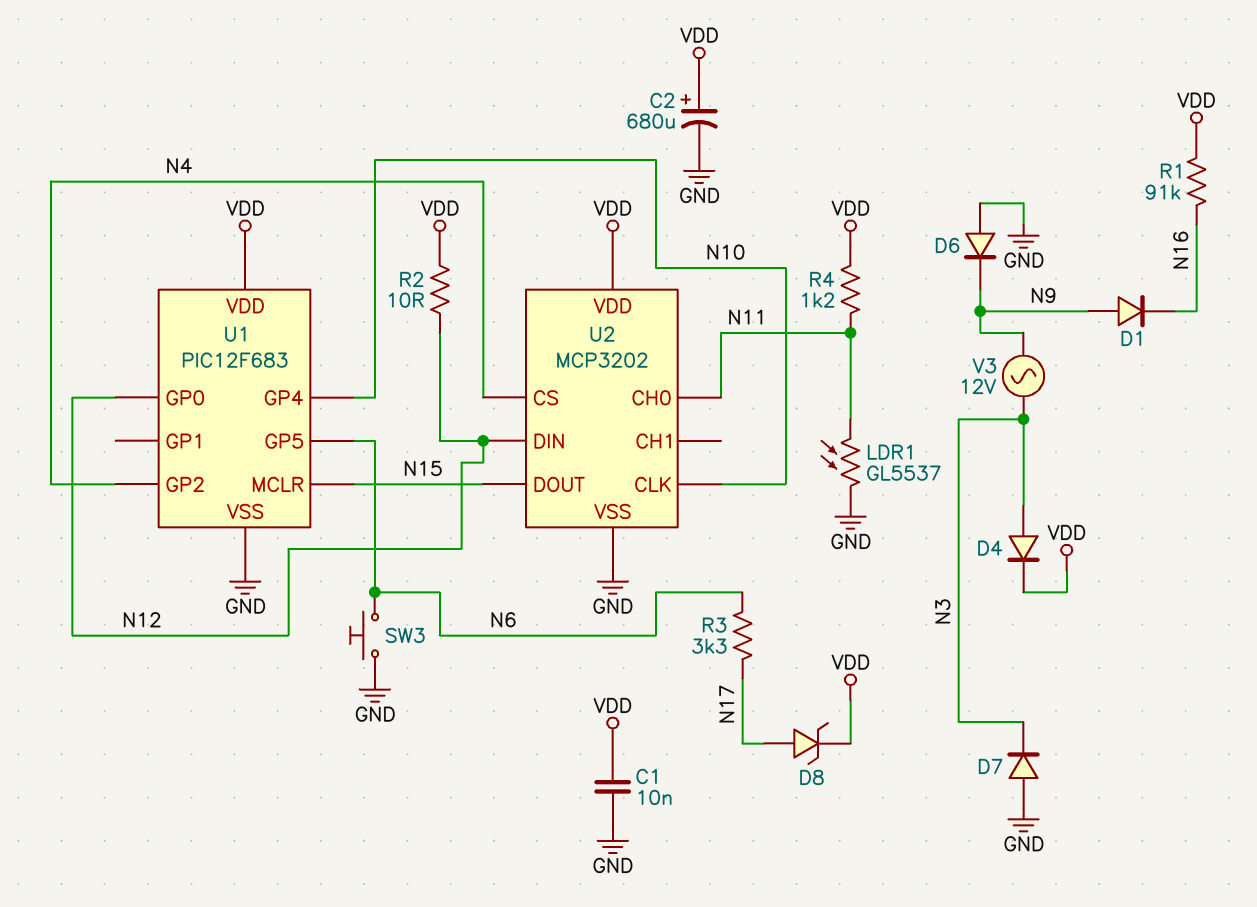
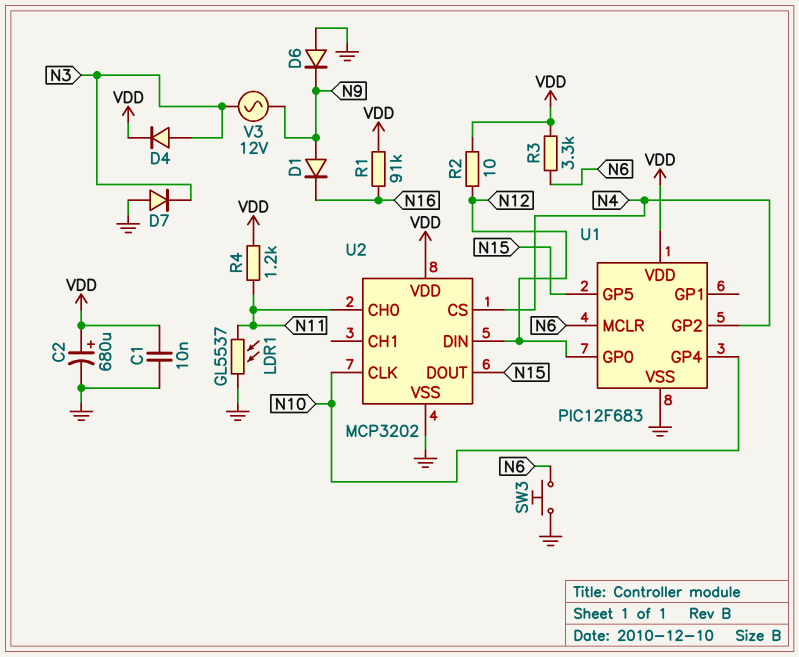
D8: zener (A N17, K VDD) -> none
R3: 3.3k (N6, N17) -> 3.3k (N6, VDD)
U1 pin GP5: N6 -> N15
U1 pin MCLR: N15 -> N6

